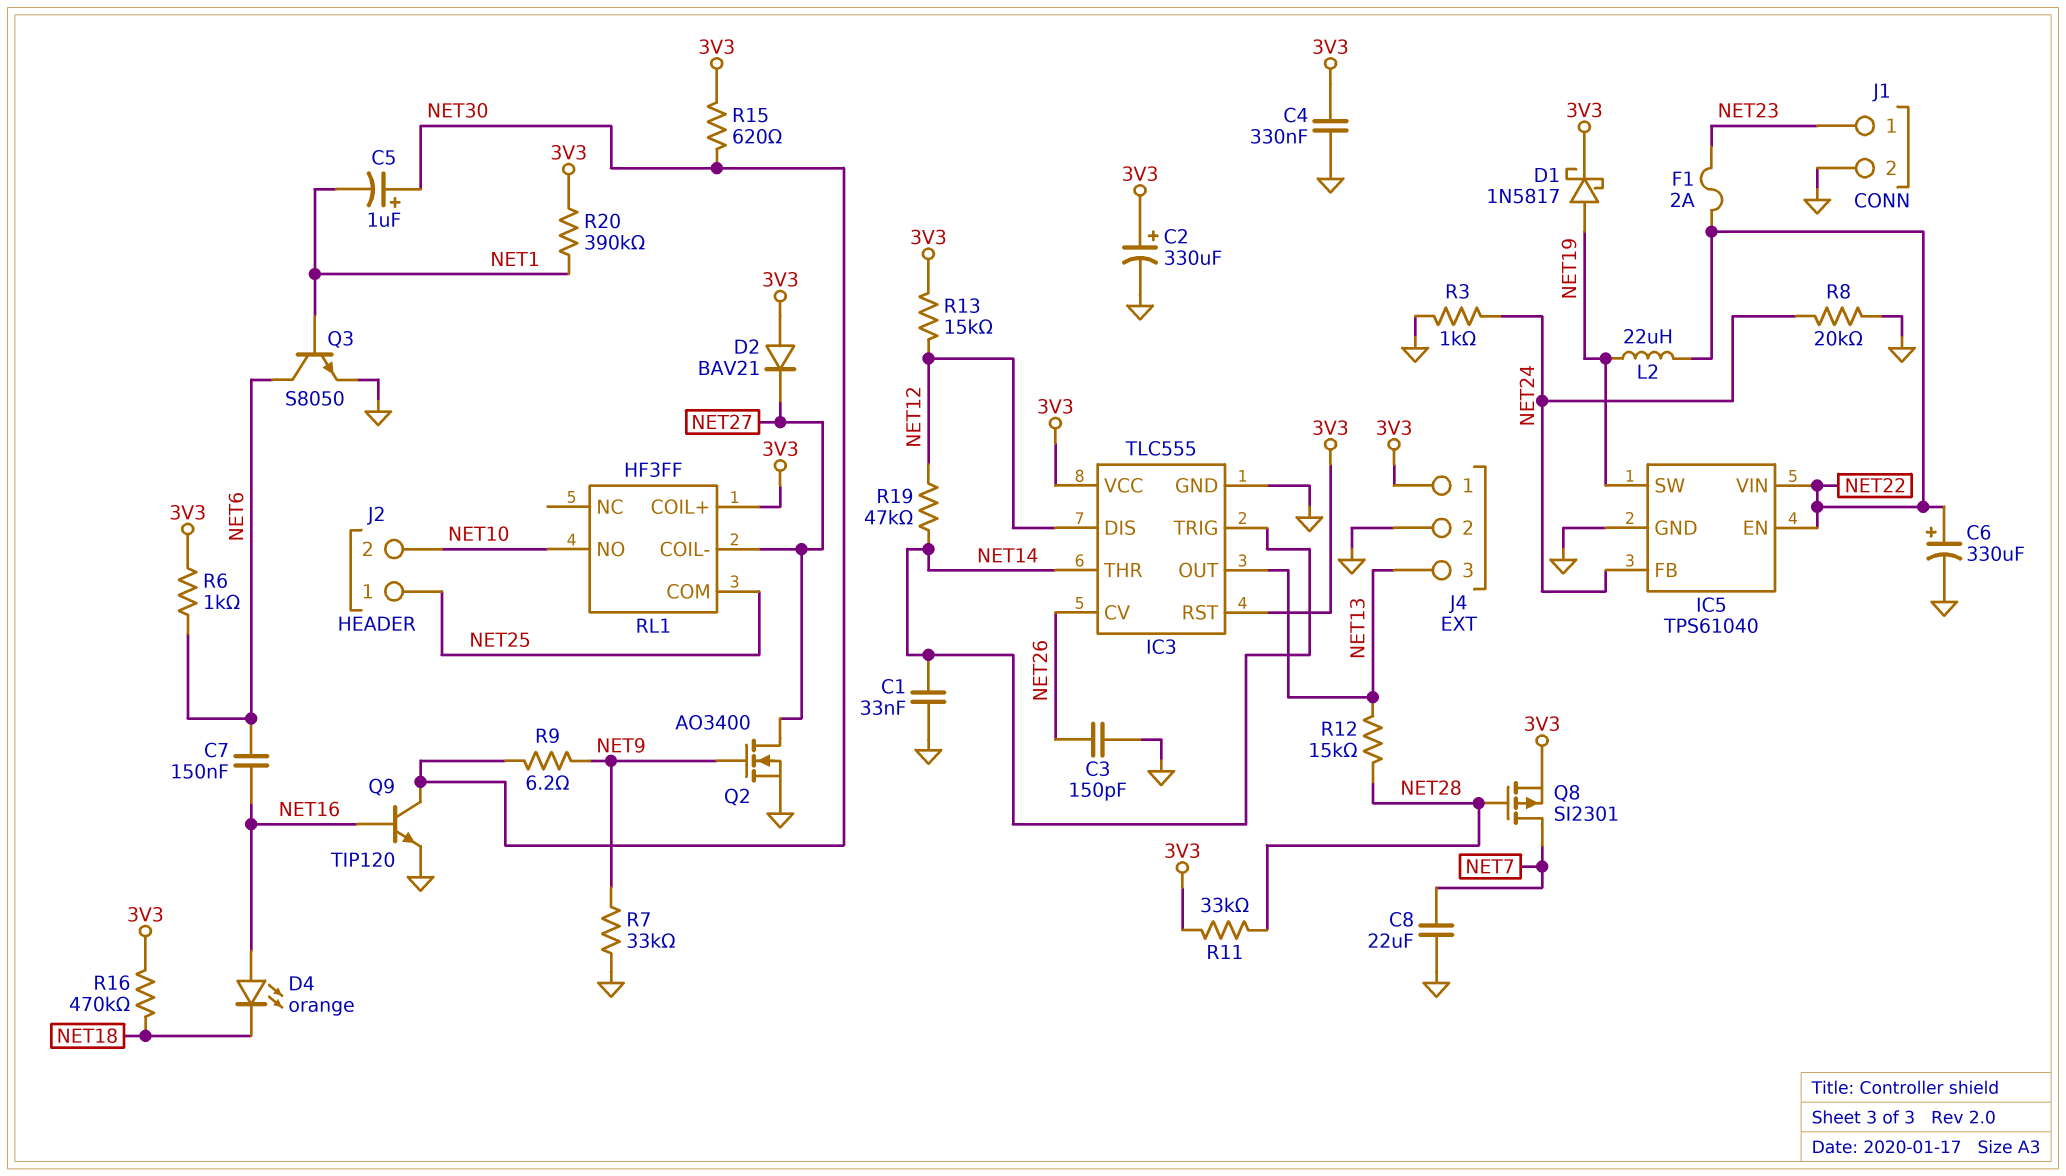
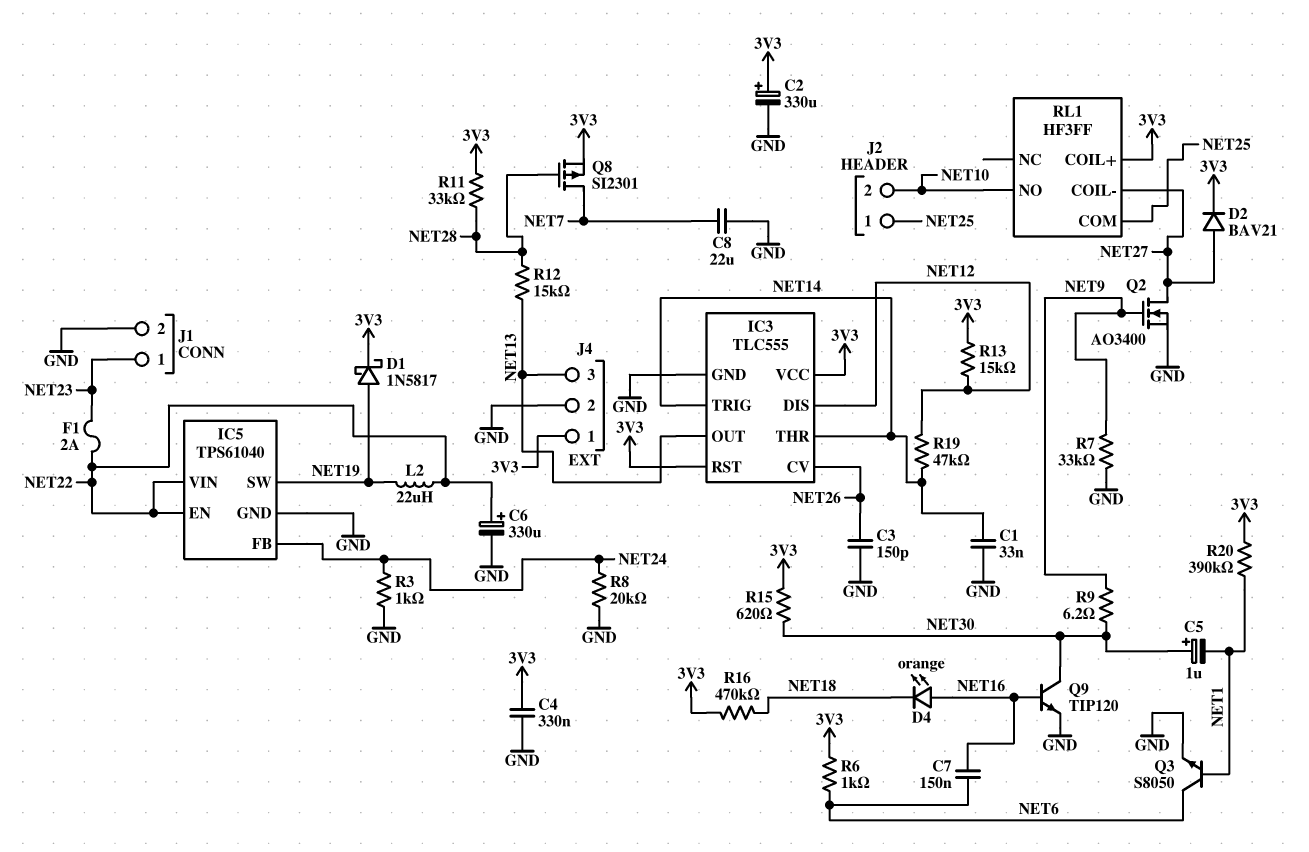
D2: diode BAV21 (A 3V3, K NET27) -> diode BAV21 (A NET27, K 3V3)

